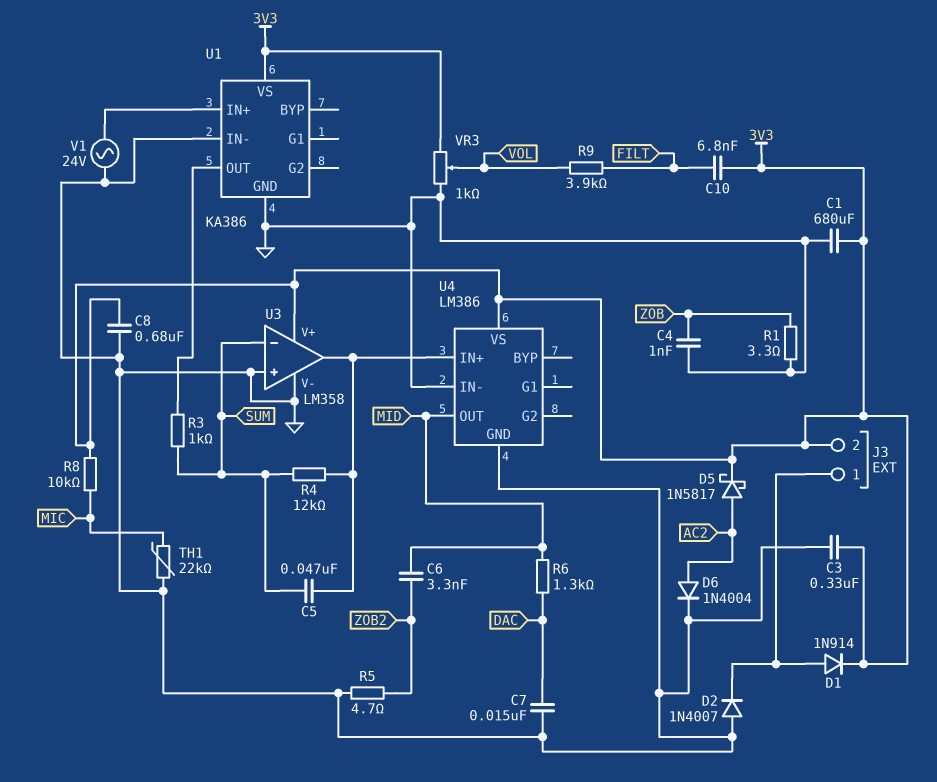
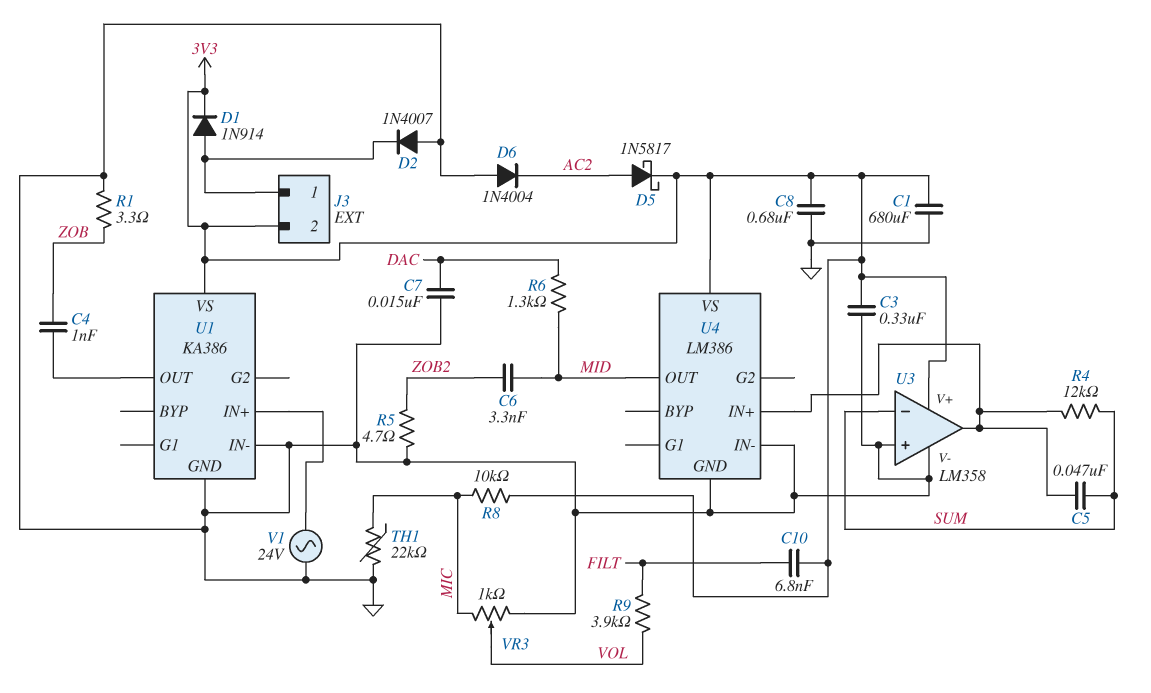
C4: 1nF (GND, ZOB) -> 1nF (U1/OUT, ZOB)
D6: diode 1N4004 (A AC2, K GND) -> diode 1N4004 (A GND, K AC2)
R3: 1k (SUM, U1/OUT) -> none
VR3: 1k (3V3, GND, wiper VOL) -> 1k (GND, MIC, wiper VOL)

